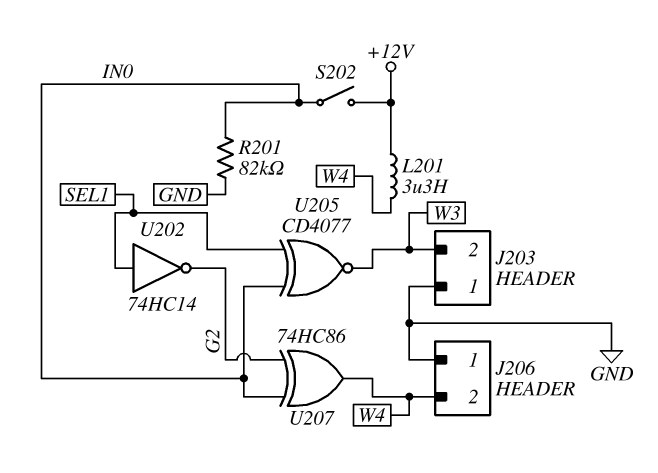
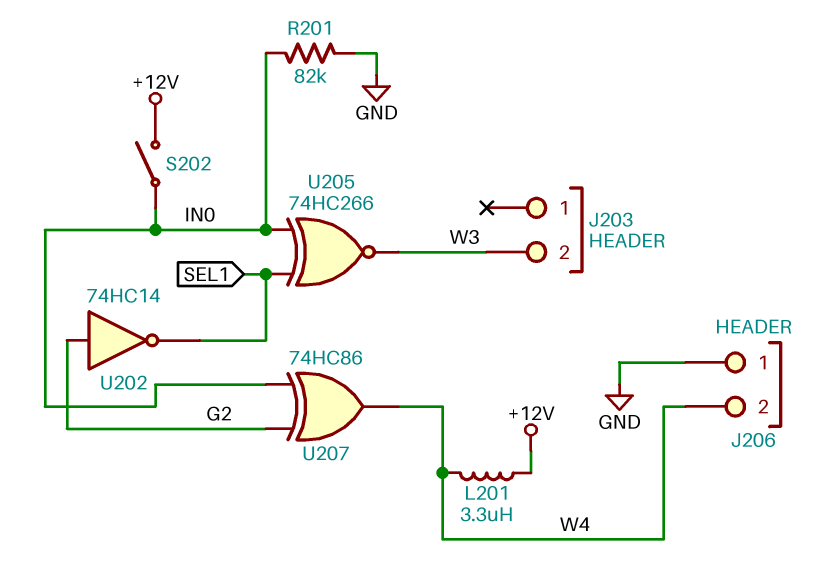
J203 pin 1: GND -> none
U202: NOT 74HC14 (in SEL1, out G2) -> NOT 74HC14 (in G2, out SEL1)
U205: XNOR CD4077 (in IN0, in SEL1, out W3) -> XNOR 74HC266 (in IN0, in SEL1, out W3)

